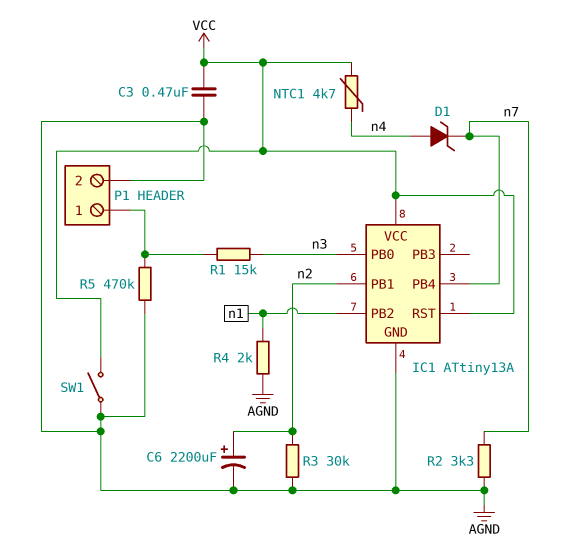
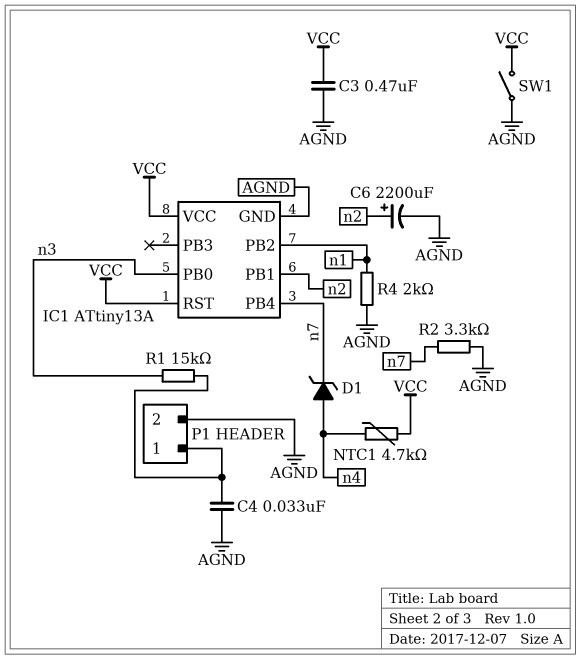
C4: none -> 33nF (AGND, P1/1)
R3: 30k (AGND, n2) -> none
R5: 470k (AGND, P1/1) -> none

